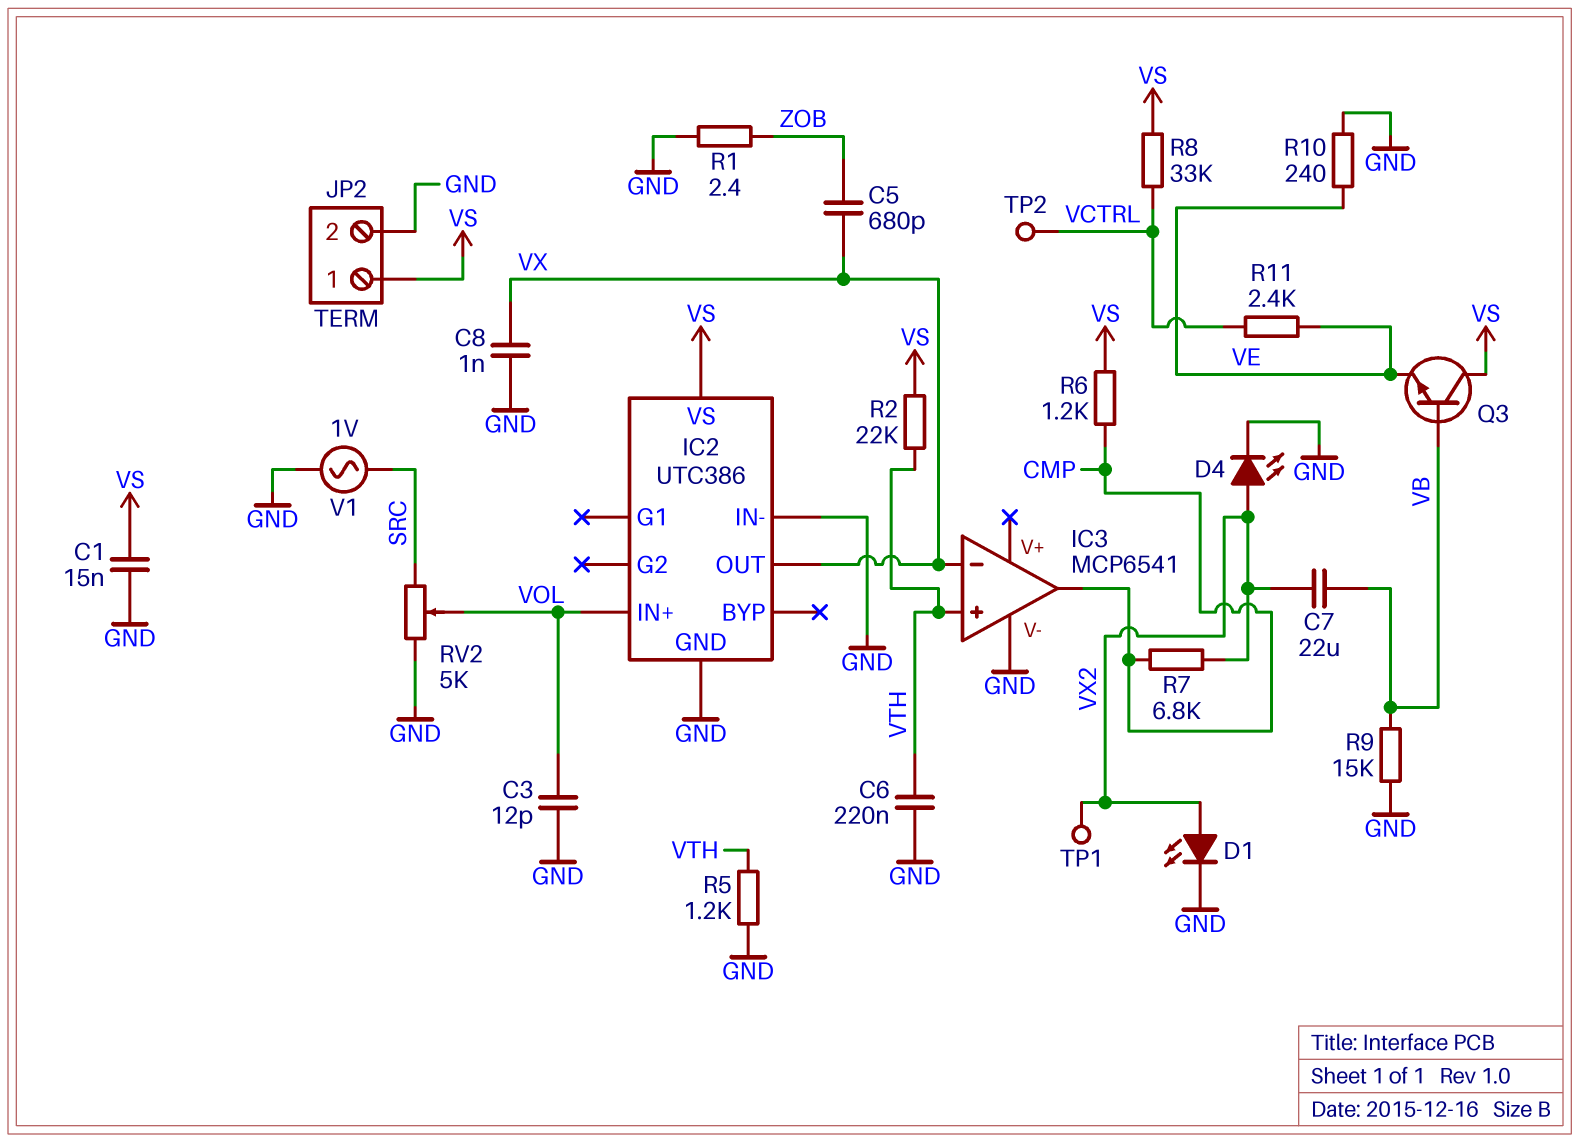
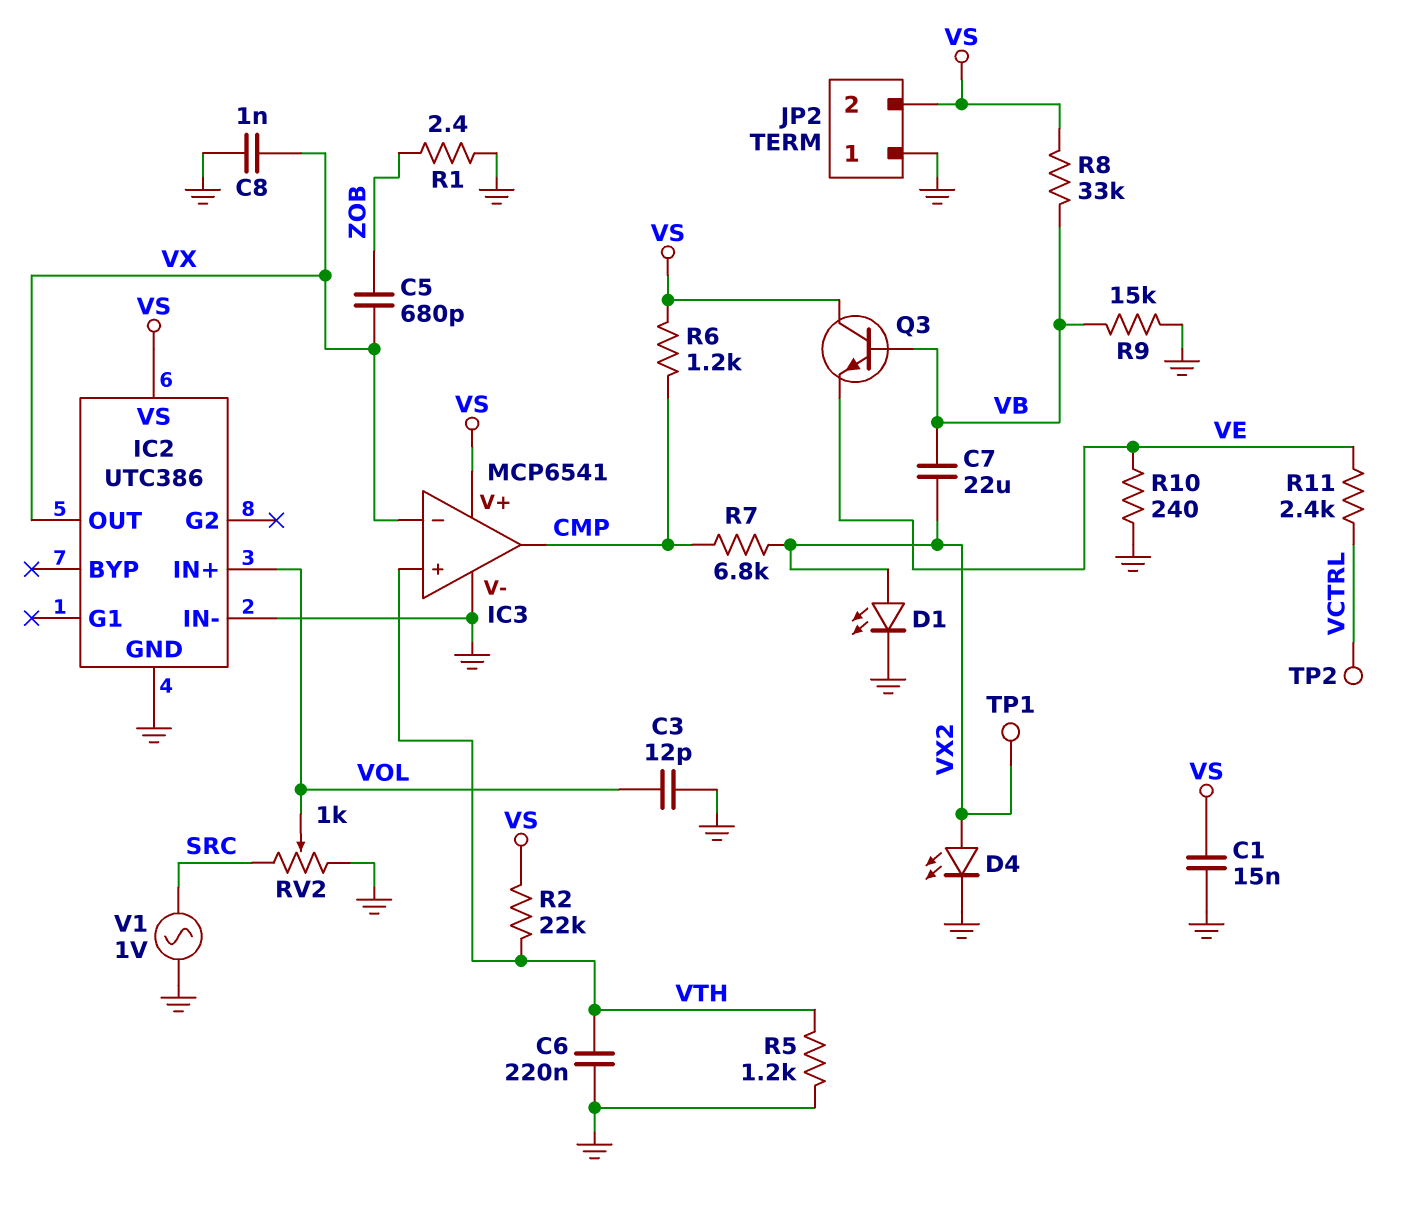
IC3 pin V+: none -> VS
JP2 pin 1: VS -> GND
JP2 pin 2: GND -> VS
R8: 33k (VCTRL, VS) -> 33k (VB, VS)
RV2: 5k (GND, SRC, wiper VOL) -> 1k (GND, SRC, wiper VOL)

